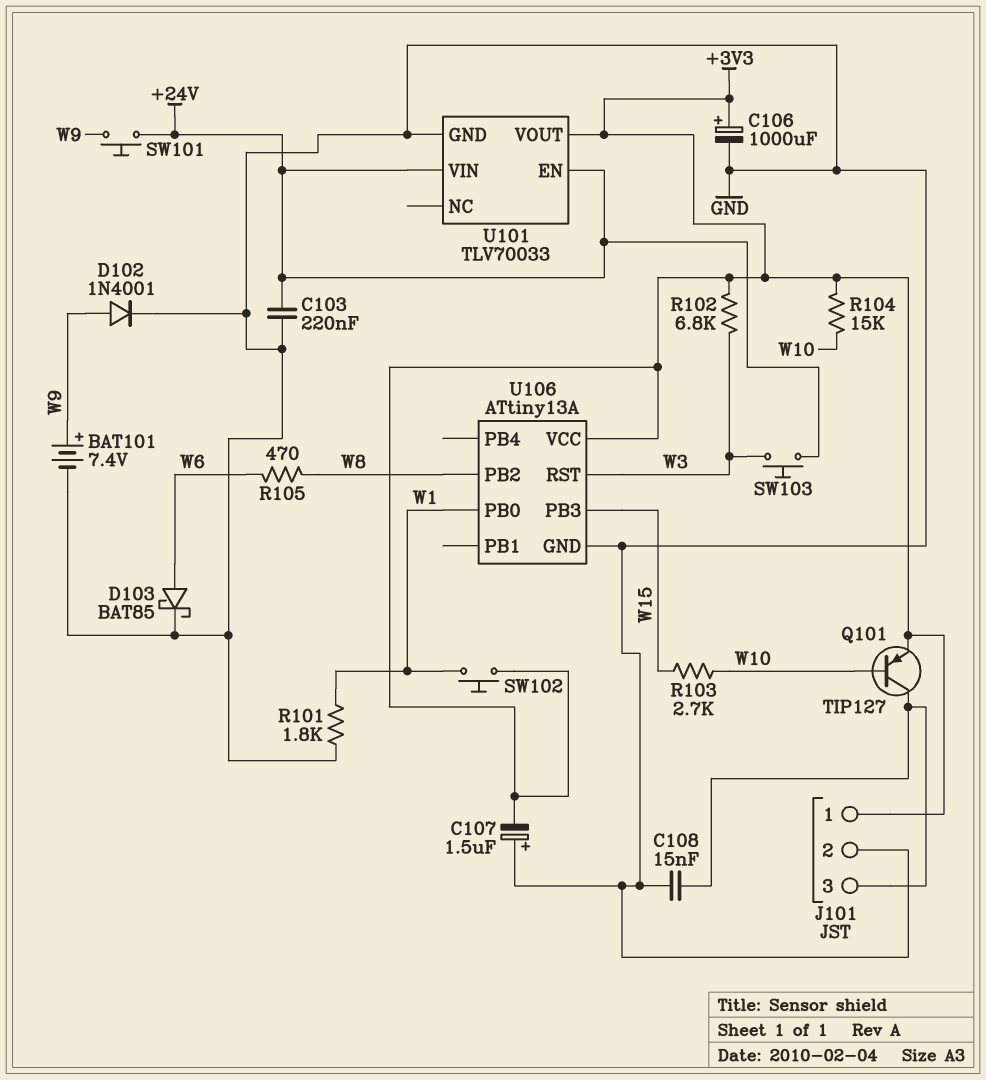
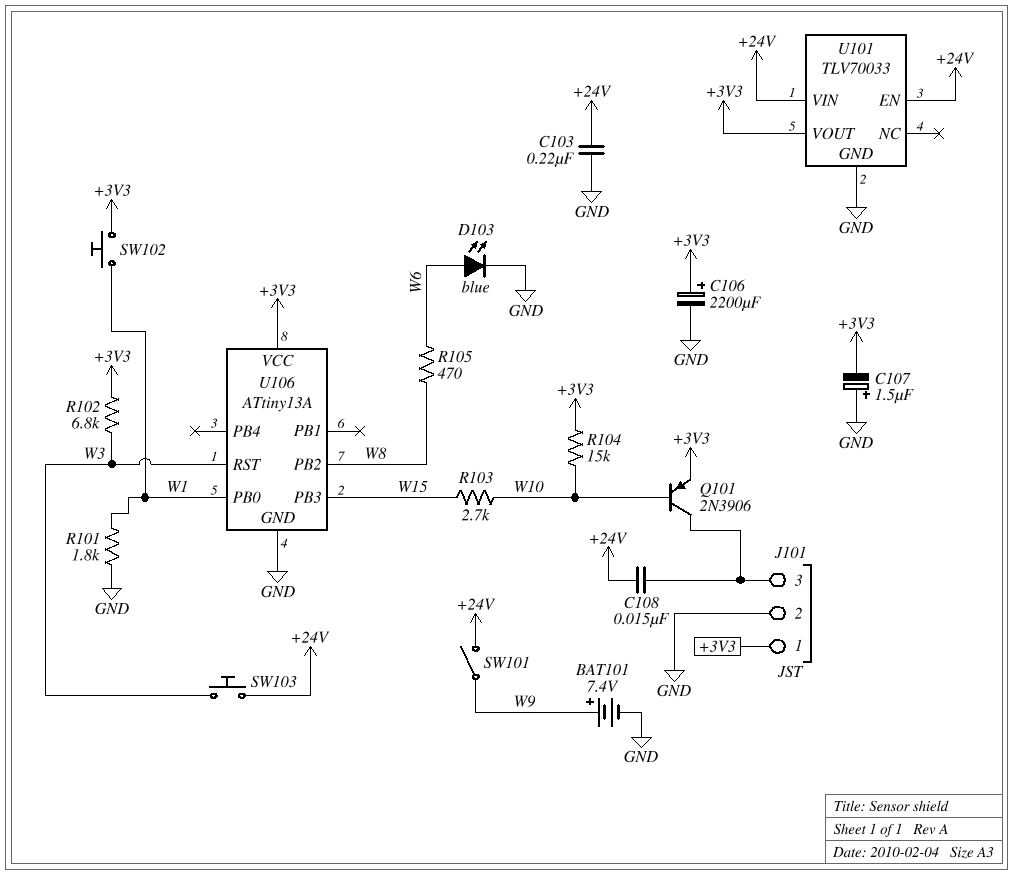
C106: 1000uF (plus +3V3, minus GND) -> 2200uF (plus +3V3, minus GND)
C108: 15nF (GND, J101/3) -> 15nF (+24V, J101/3)
D102: diode 1N4001 (A W9, K GND) -> none
D103: schottky BAT85 (A W6, K GND) -> LED blue (A W6, K GND)
Q101: PNP TIP127 (B W10, C J101/3, E +3V3) -> PNP 2N3906 (B W10, C J101/3, E +3V3)
SW101: button (+24V, W9) -> switch (+24V, W9)

